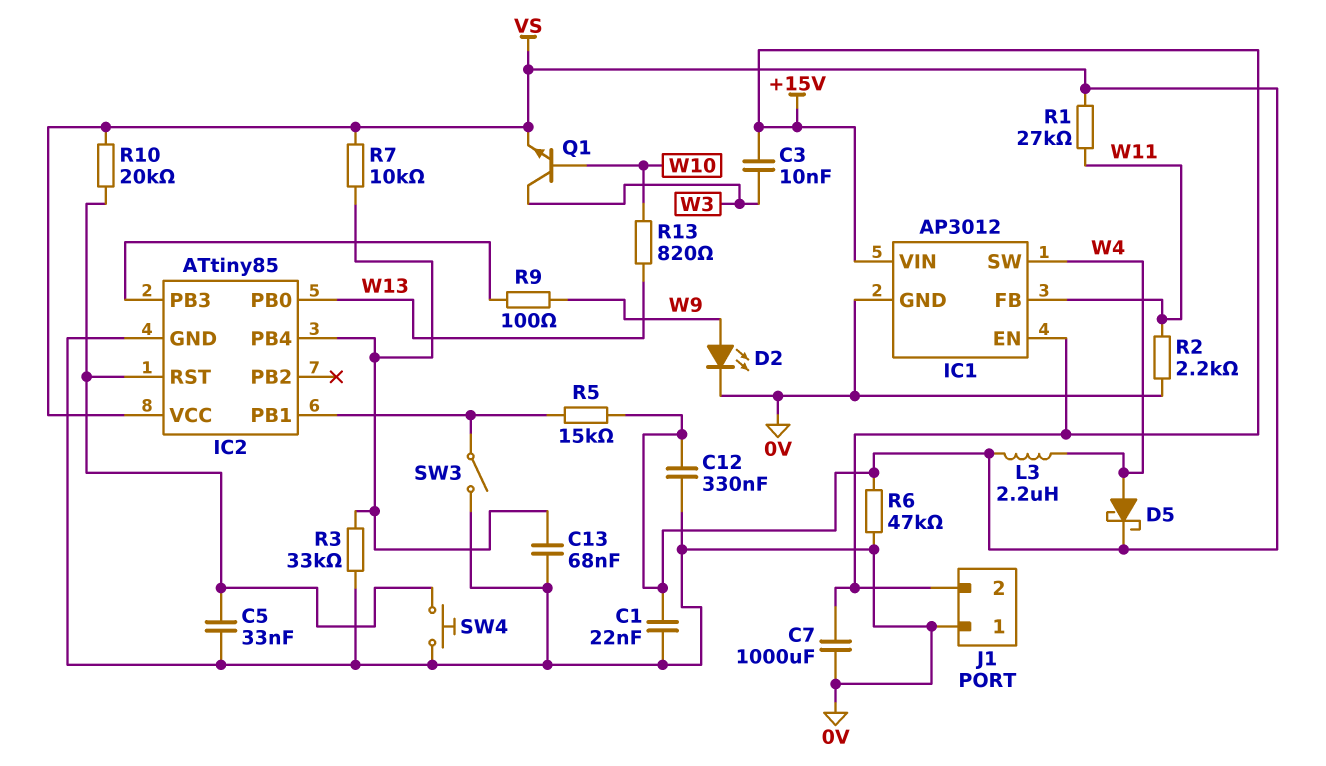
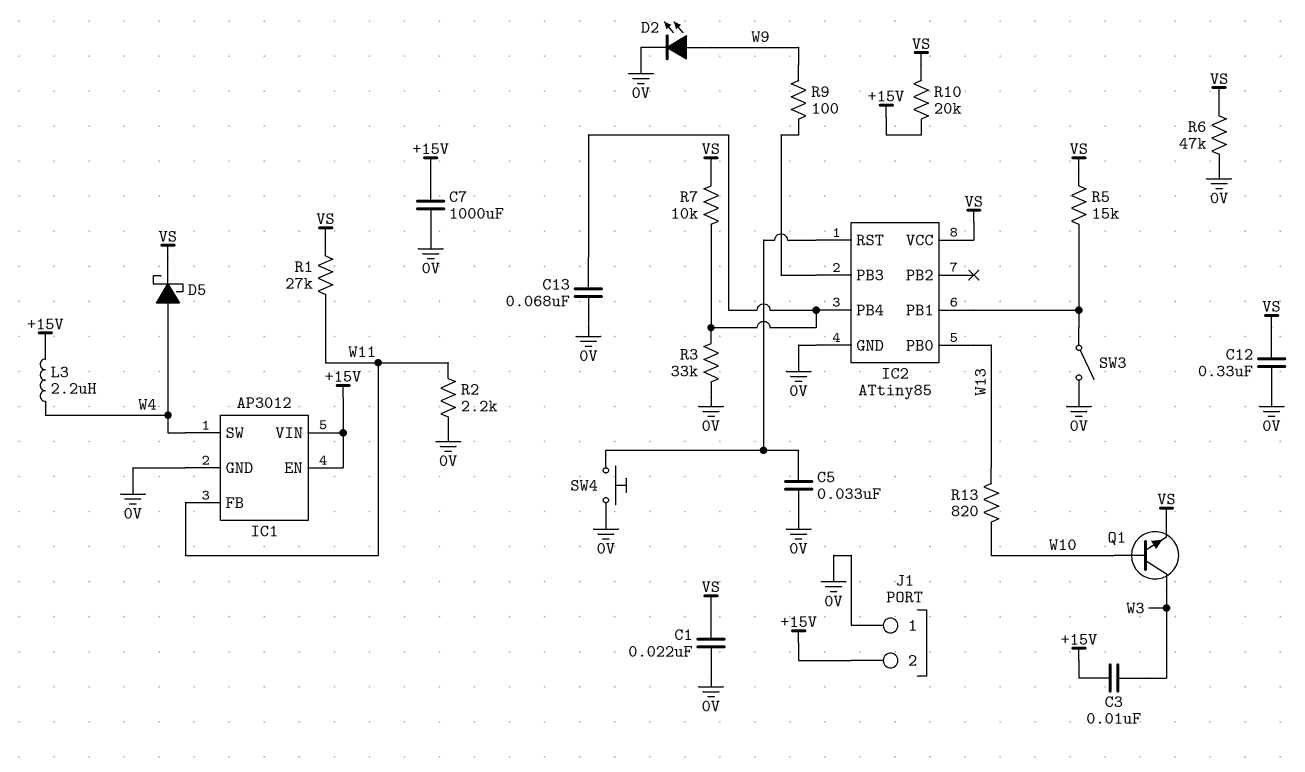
L3: 2.2uH (VS, W4) -> 2.2uH (+15V, W4)
R10: 20k (IC2/RST, VS) -> 20k (+15V, VS)

